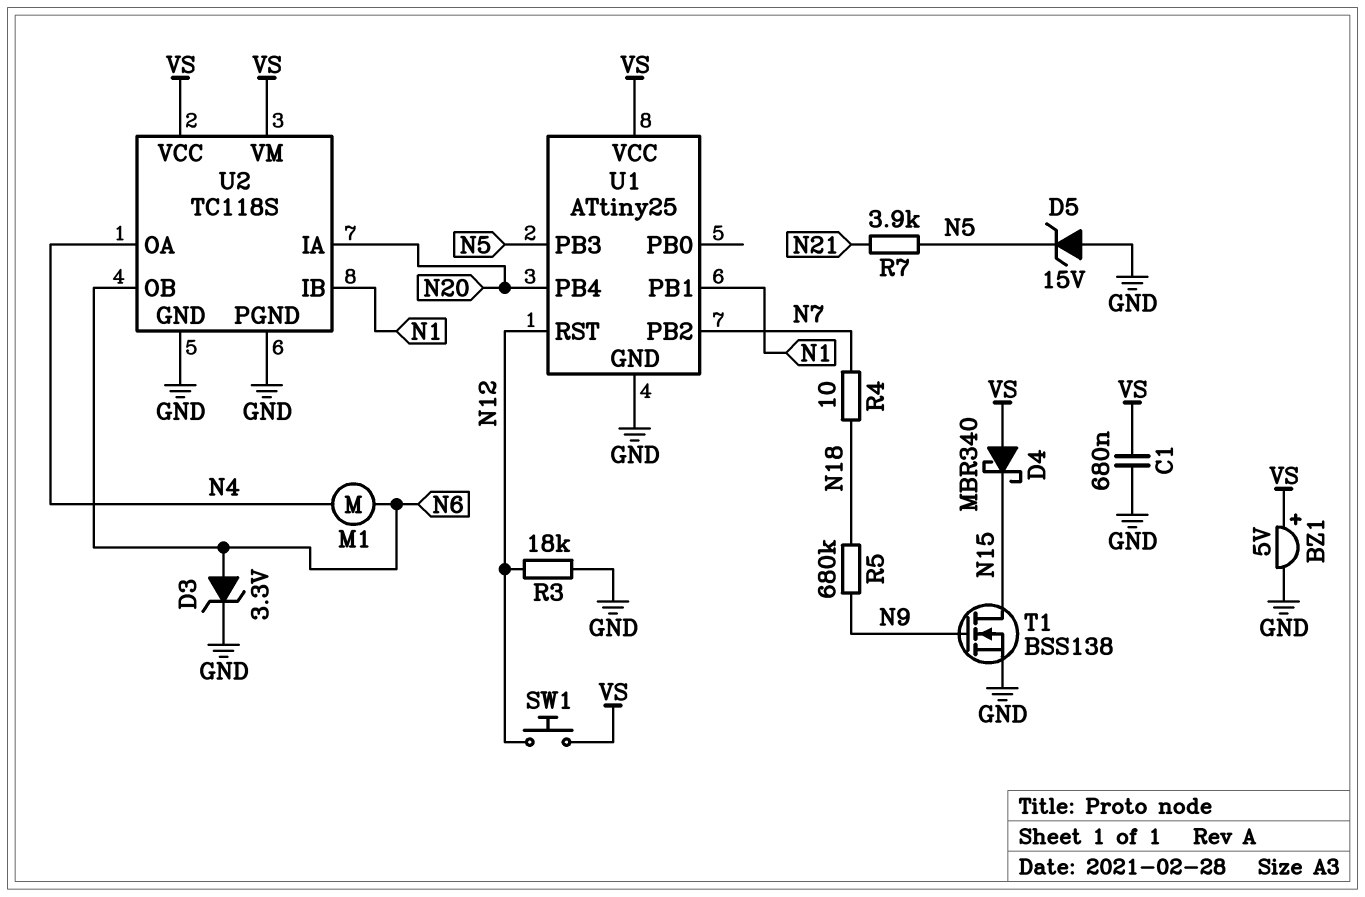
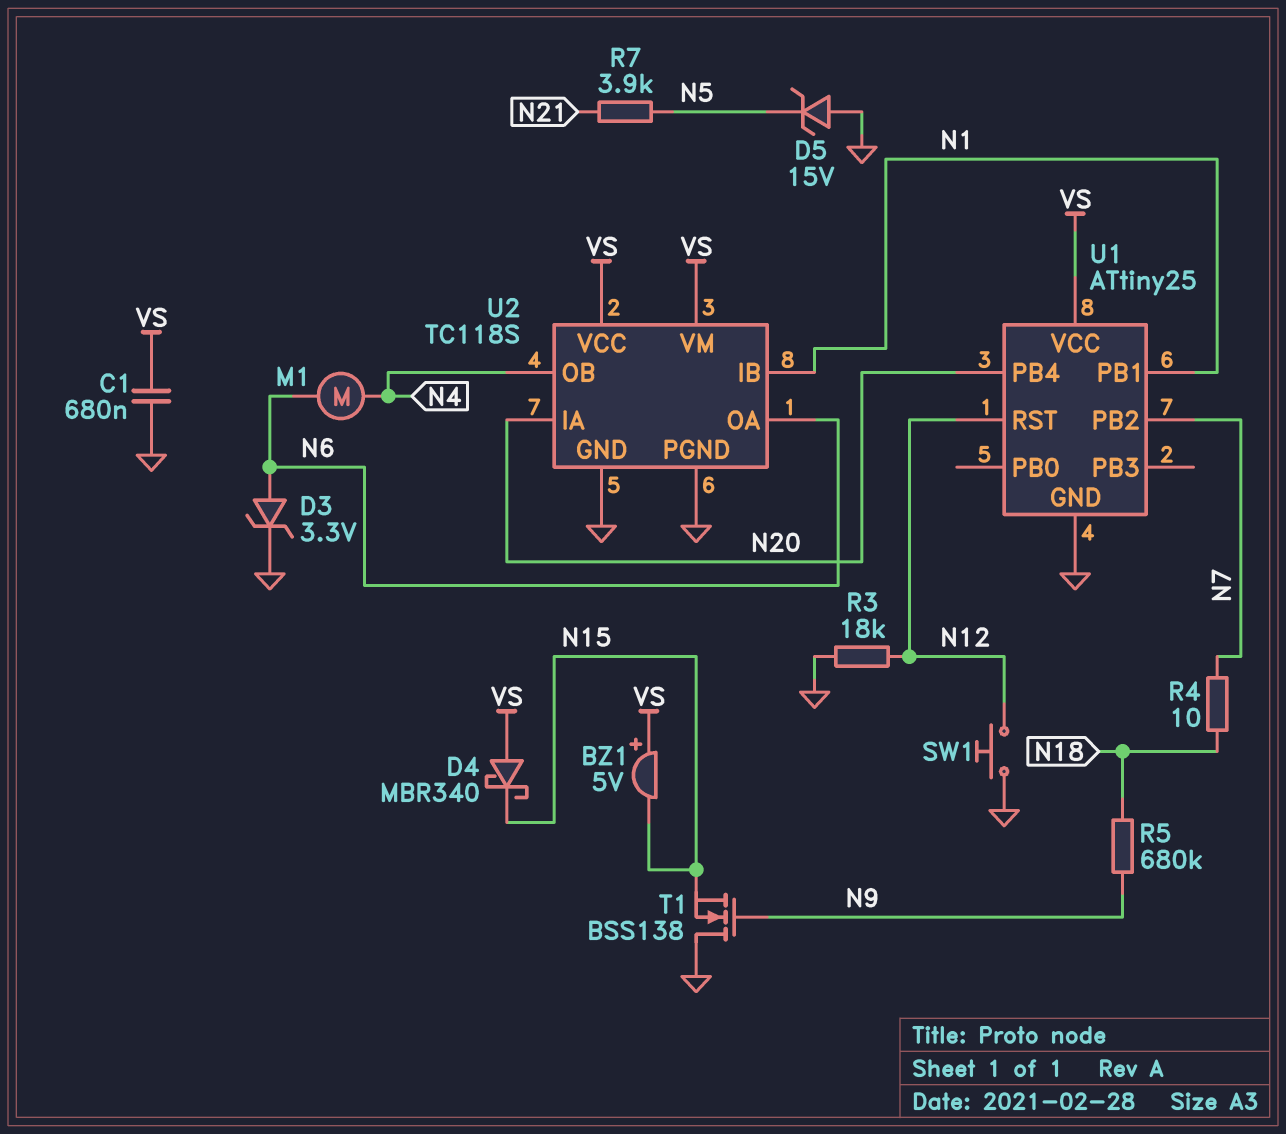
BZ1: buzzer 5V (plus VS, minus GND) -> buzzer 5V (plus VS, minus N15)
SW1: button (N12, VS) -> button (GND, N12)
T1: NMOS BSS138 (G N9, D N15, S GND) -> NMOS BSS138 (G N9, D GND, S N15)
U1 pin PB3: N5 -> none
U2 pin OA: N4 -> N6
U2 pin OB: N6 -> N4

